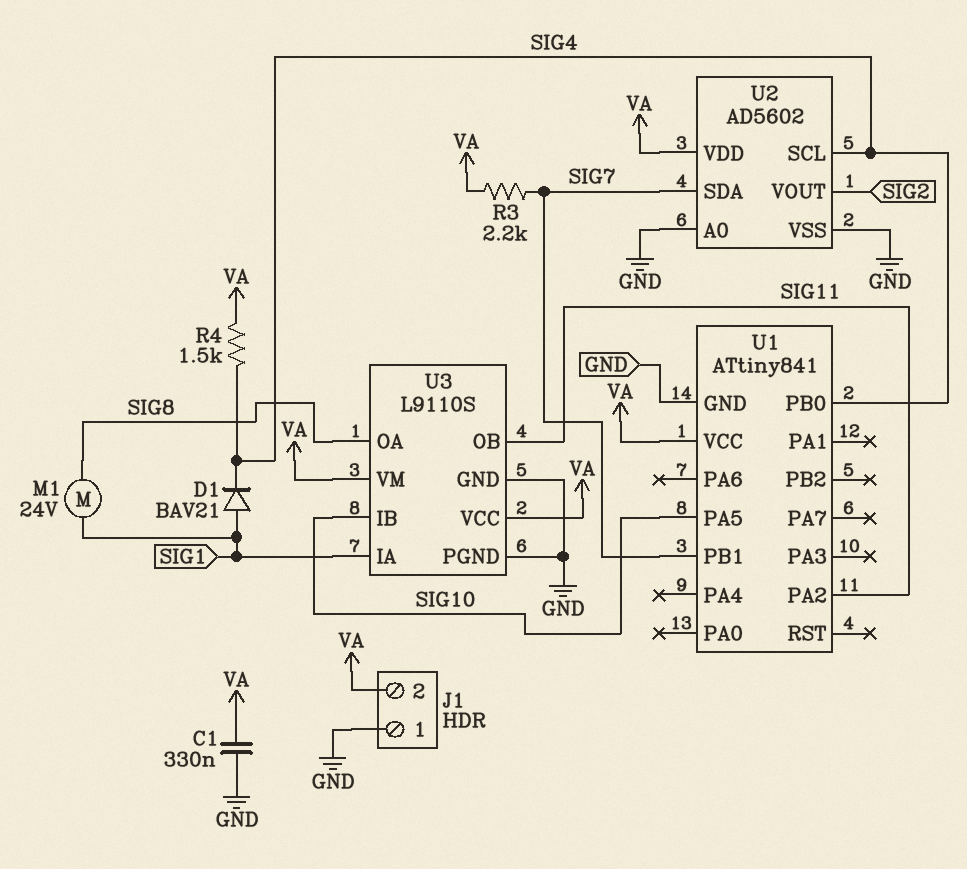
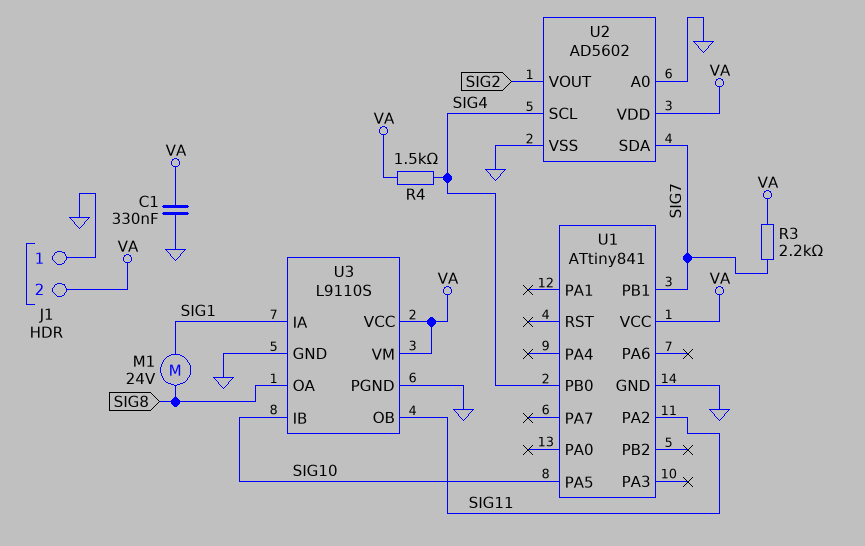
D1: diode BAV21 (A SIG1, K SIG4) -> none

